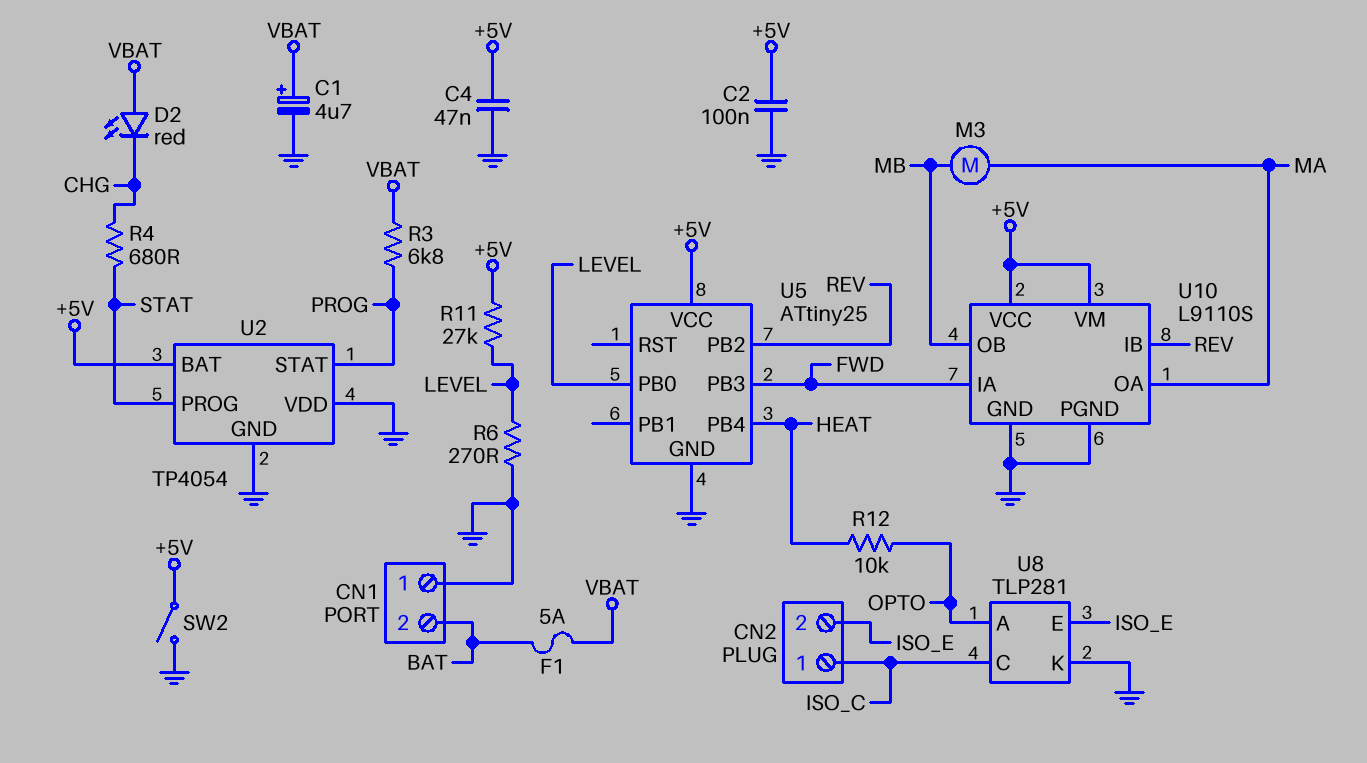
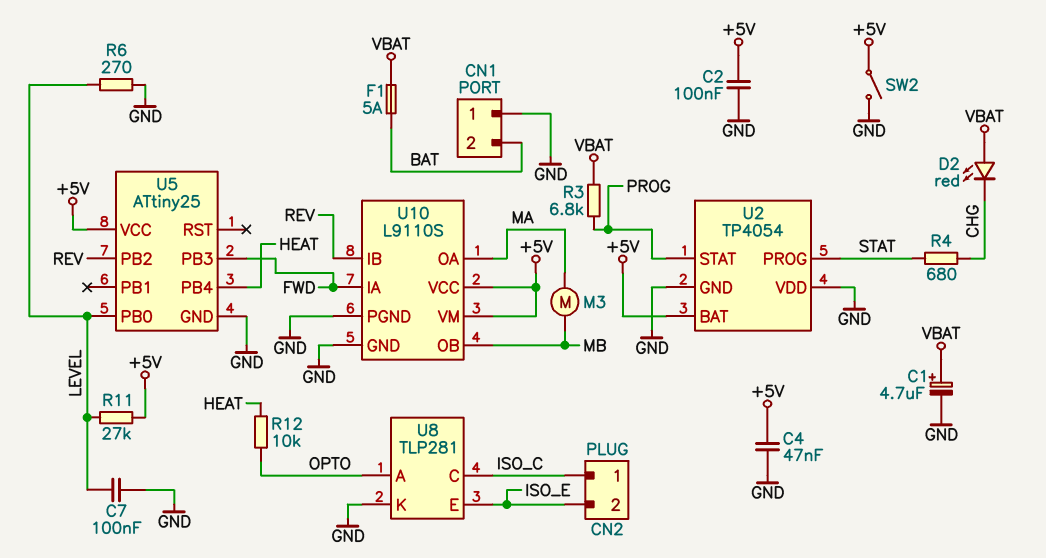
C7: none -> 100nF (GND, LEVEL)

